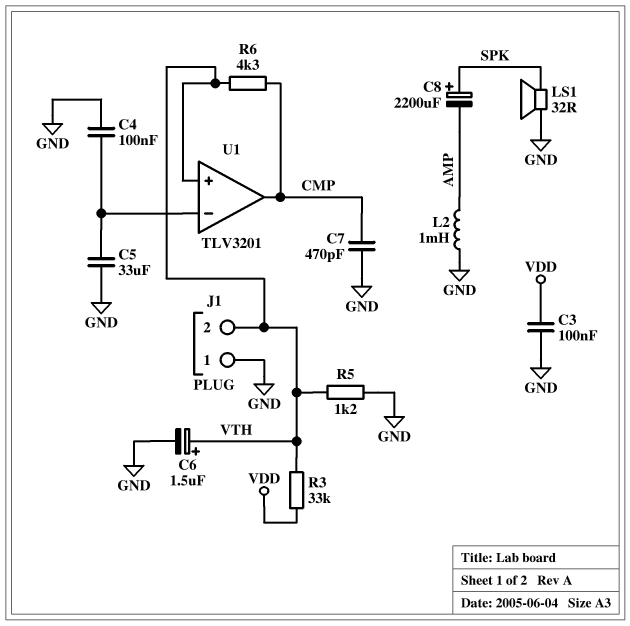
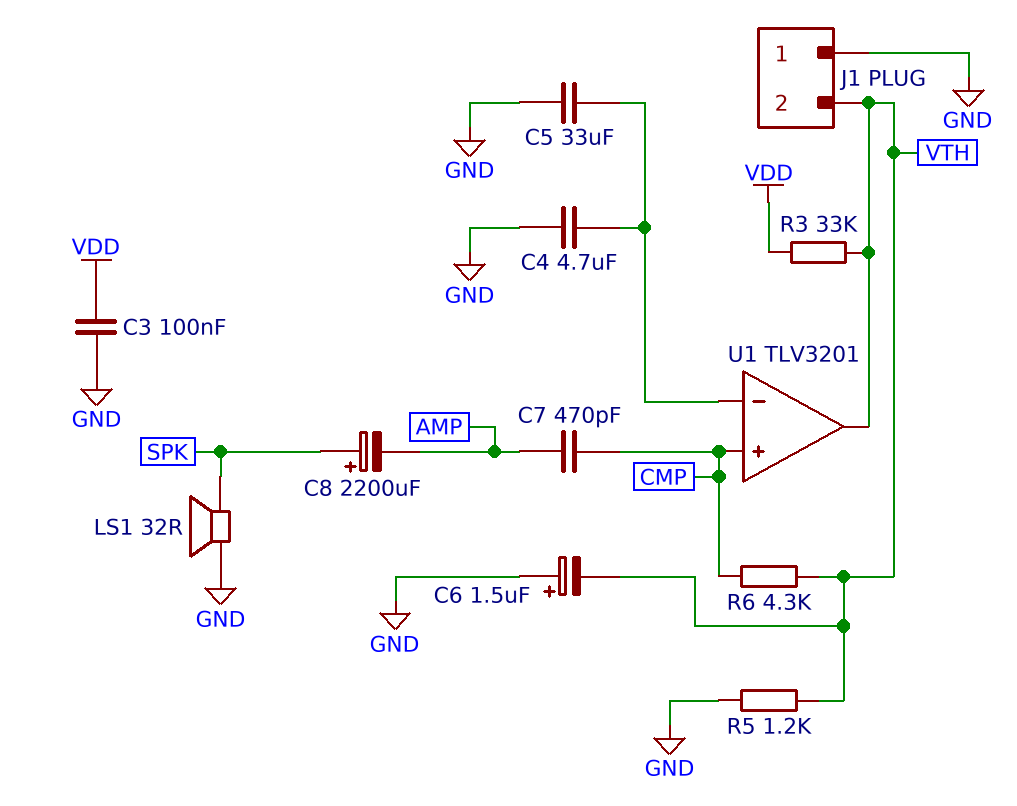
C4: 100nF (GND, U1/in-) -> 4.7uF (GND, U1/in-)
C6: 1.5uF (plus VTH, minus GND) -> 1.5uF (plus GND, minus VTH)
C7: 470pF (CMP, GND) -> 470pF (AMP, CMP)
L2: 1mH (AMP, GND) -> none
U1 pin in+: VTH -> CMP
U1 pin out: CMP -> VTH

